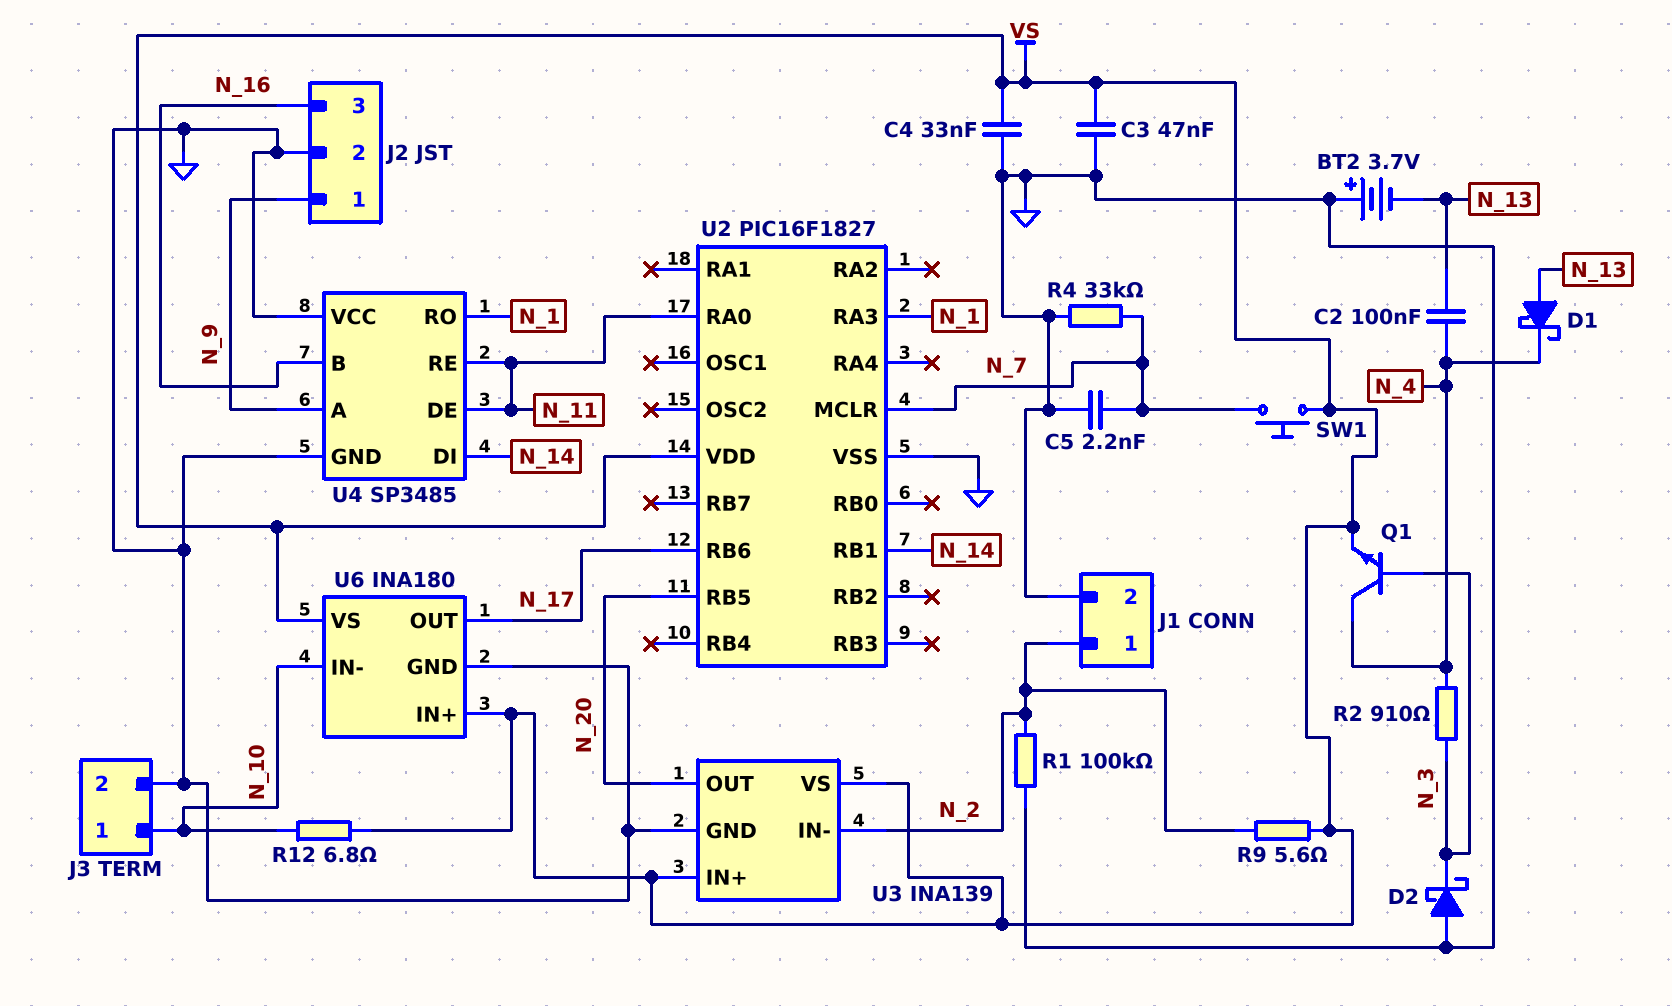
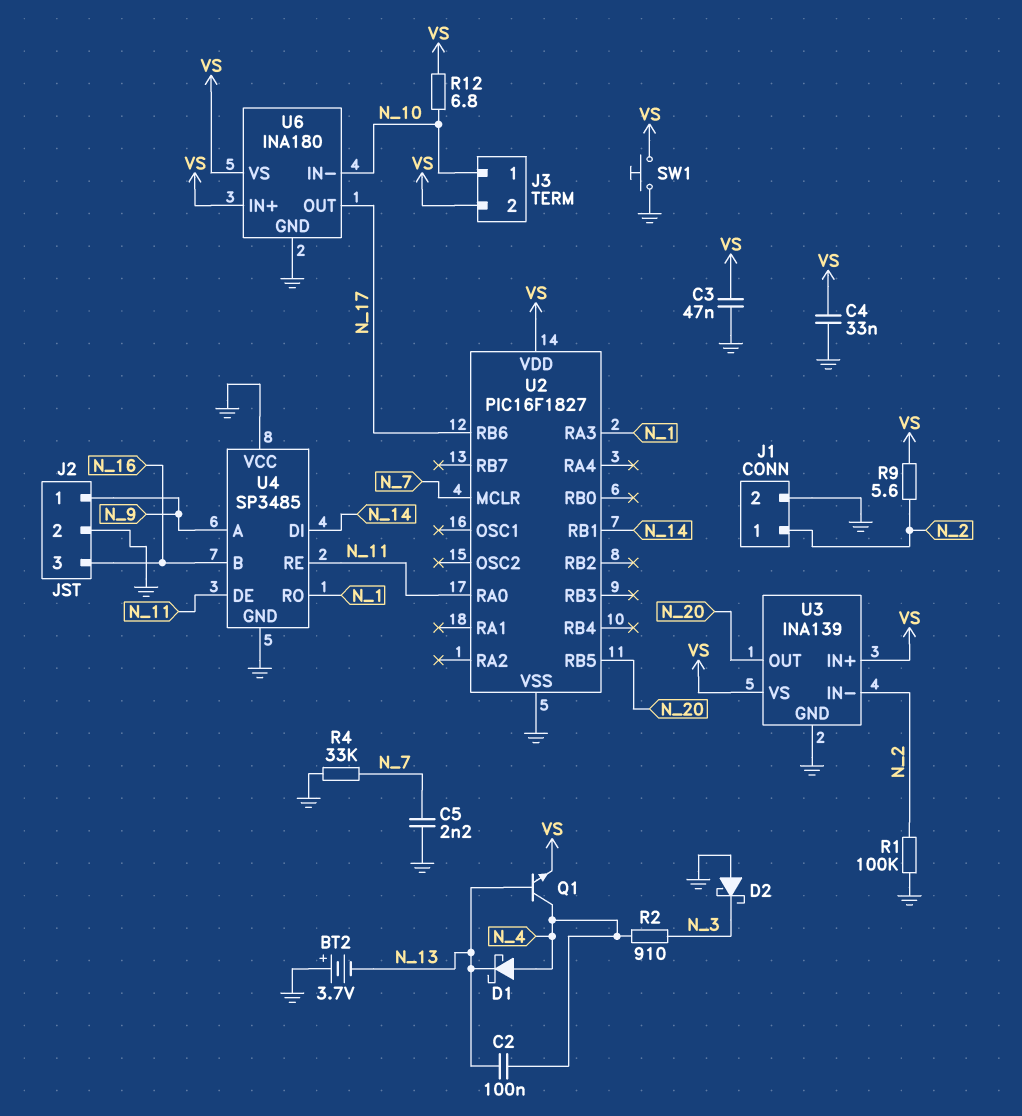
D1: schottky (A N_13, K N_4) -> schottky (A N_4, K N_13)
J3 pin 2: GND -> VS
Q1: NPN (B N_3, C N_4, E VS) -> NPN (B N_13, C N_4, E VS)
SW1: button (N_7, VS) -> button (GND, VS)

